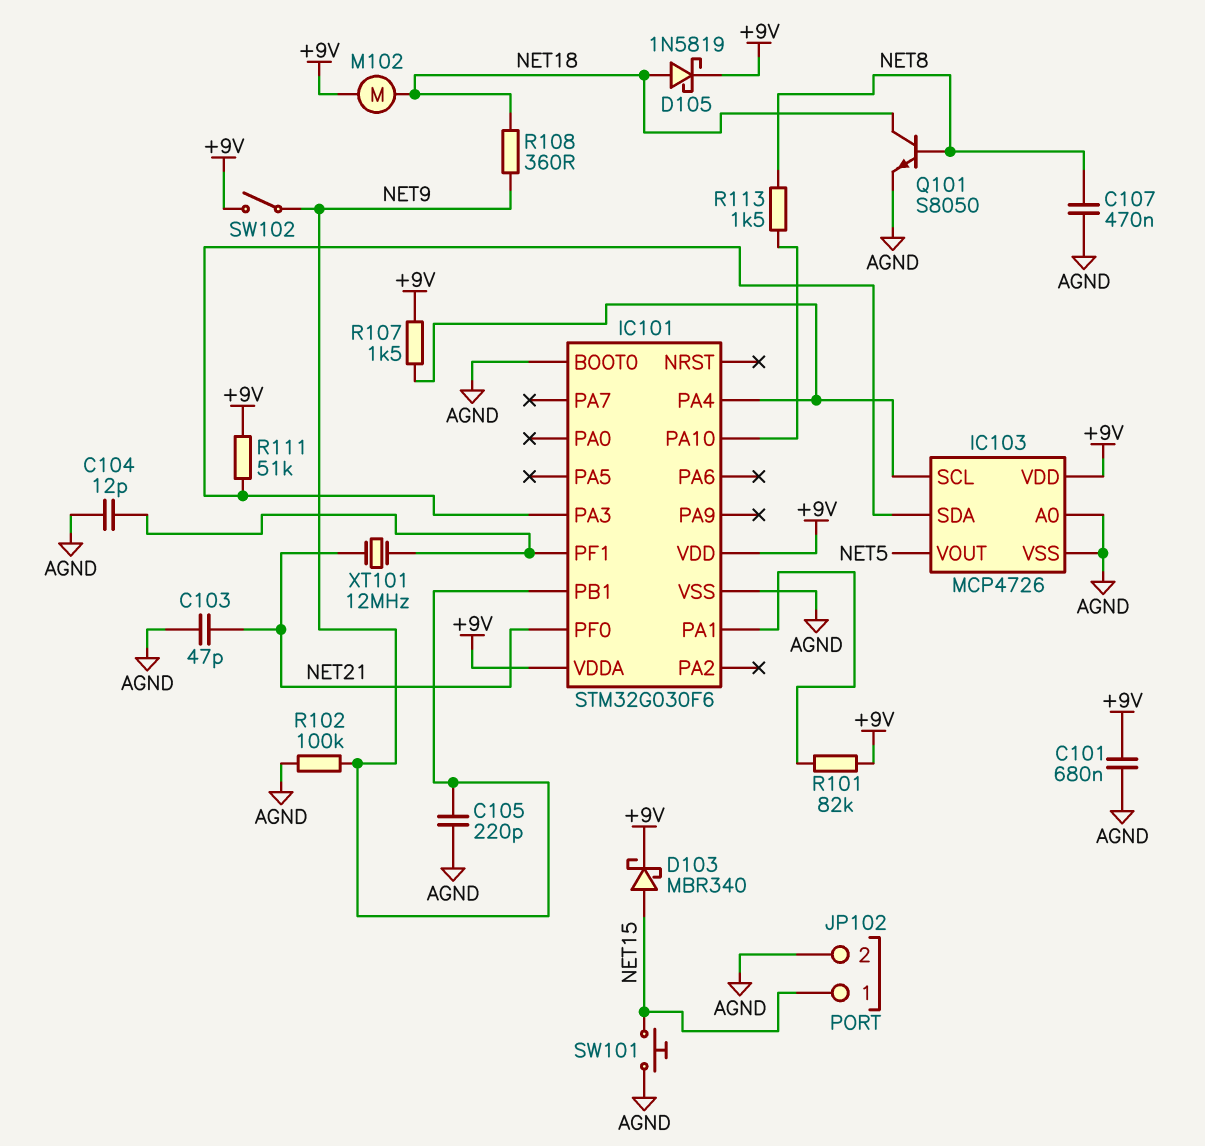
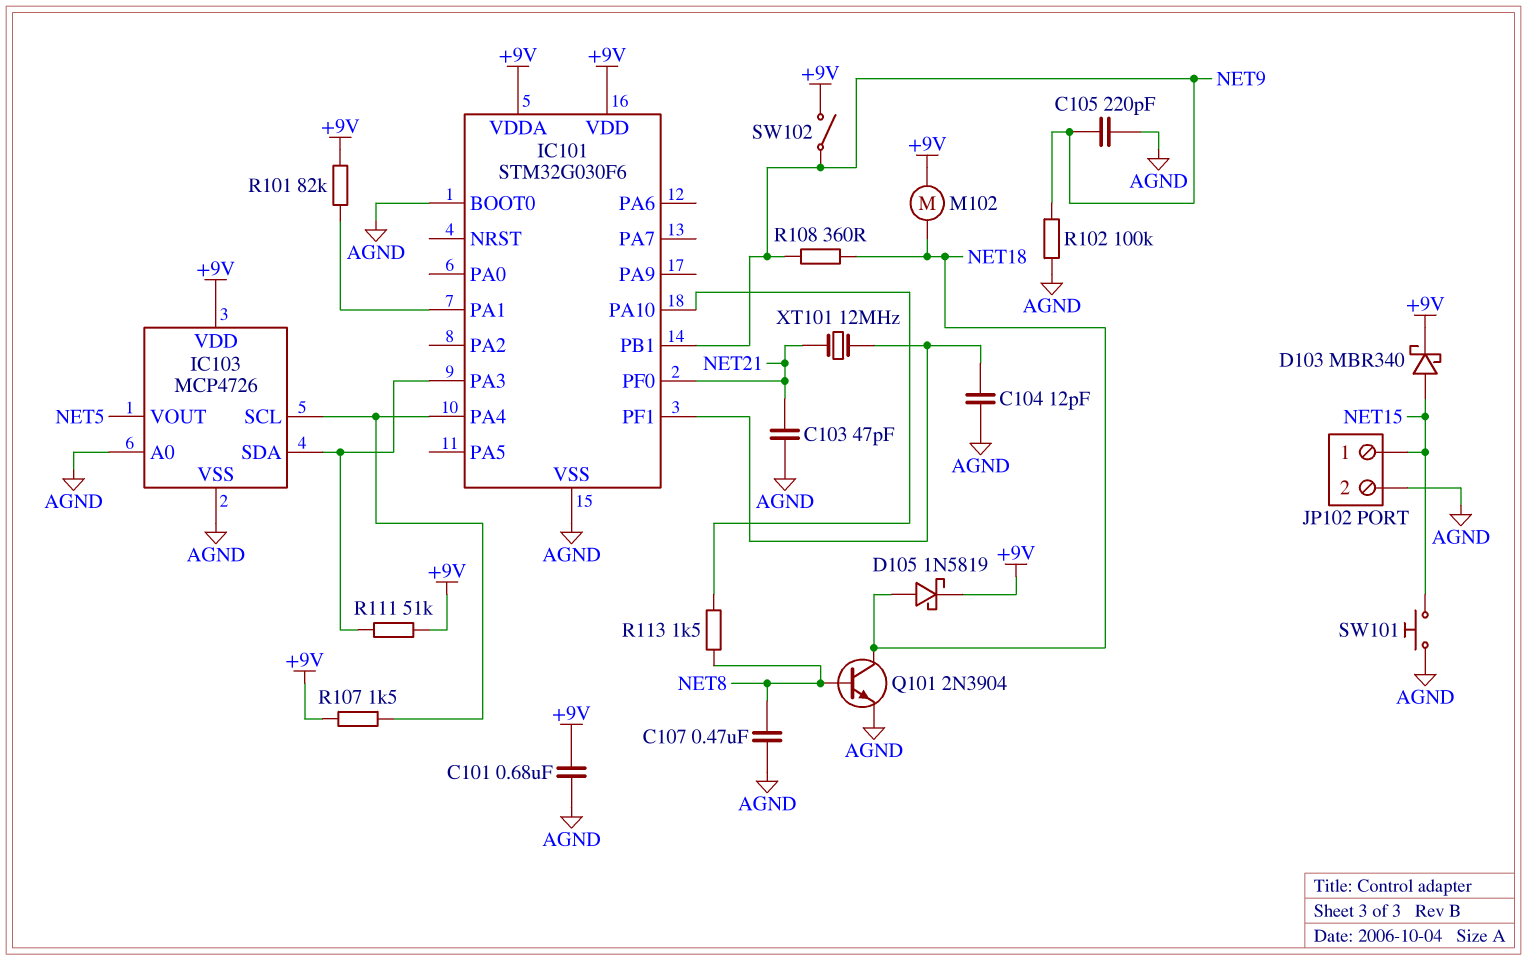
Q101: NPN S8050 (B NET8, C NET18, E AGND) -> NPN 2N3904 (B NET8, C NET18, E AGND)

